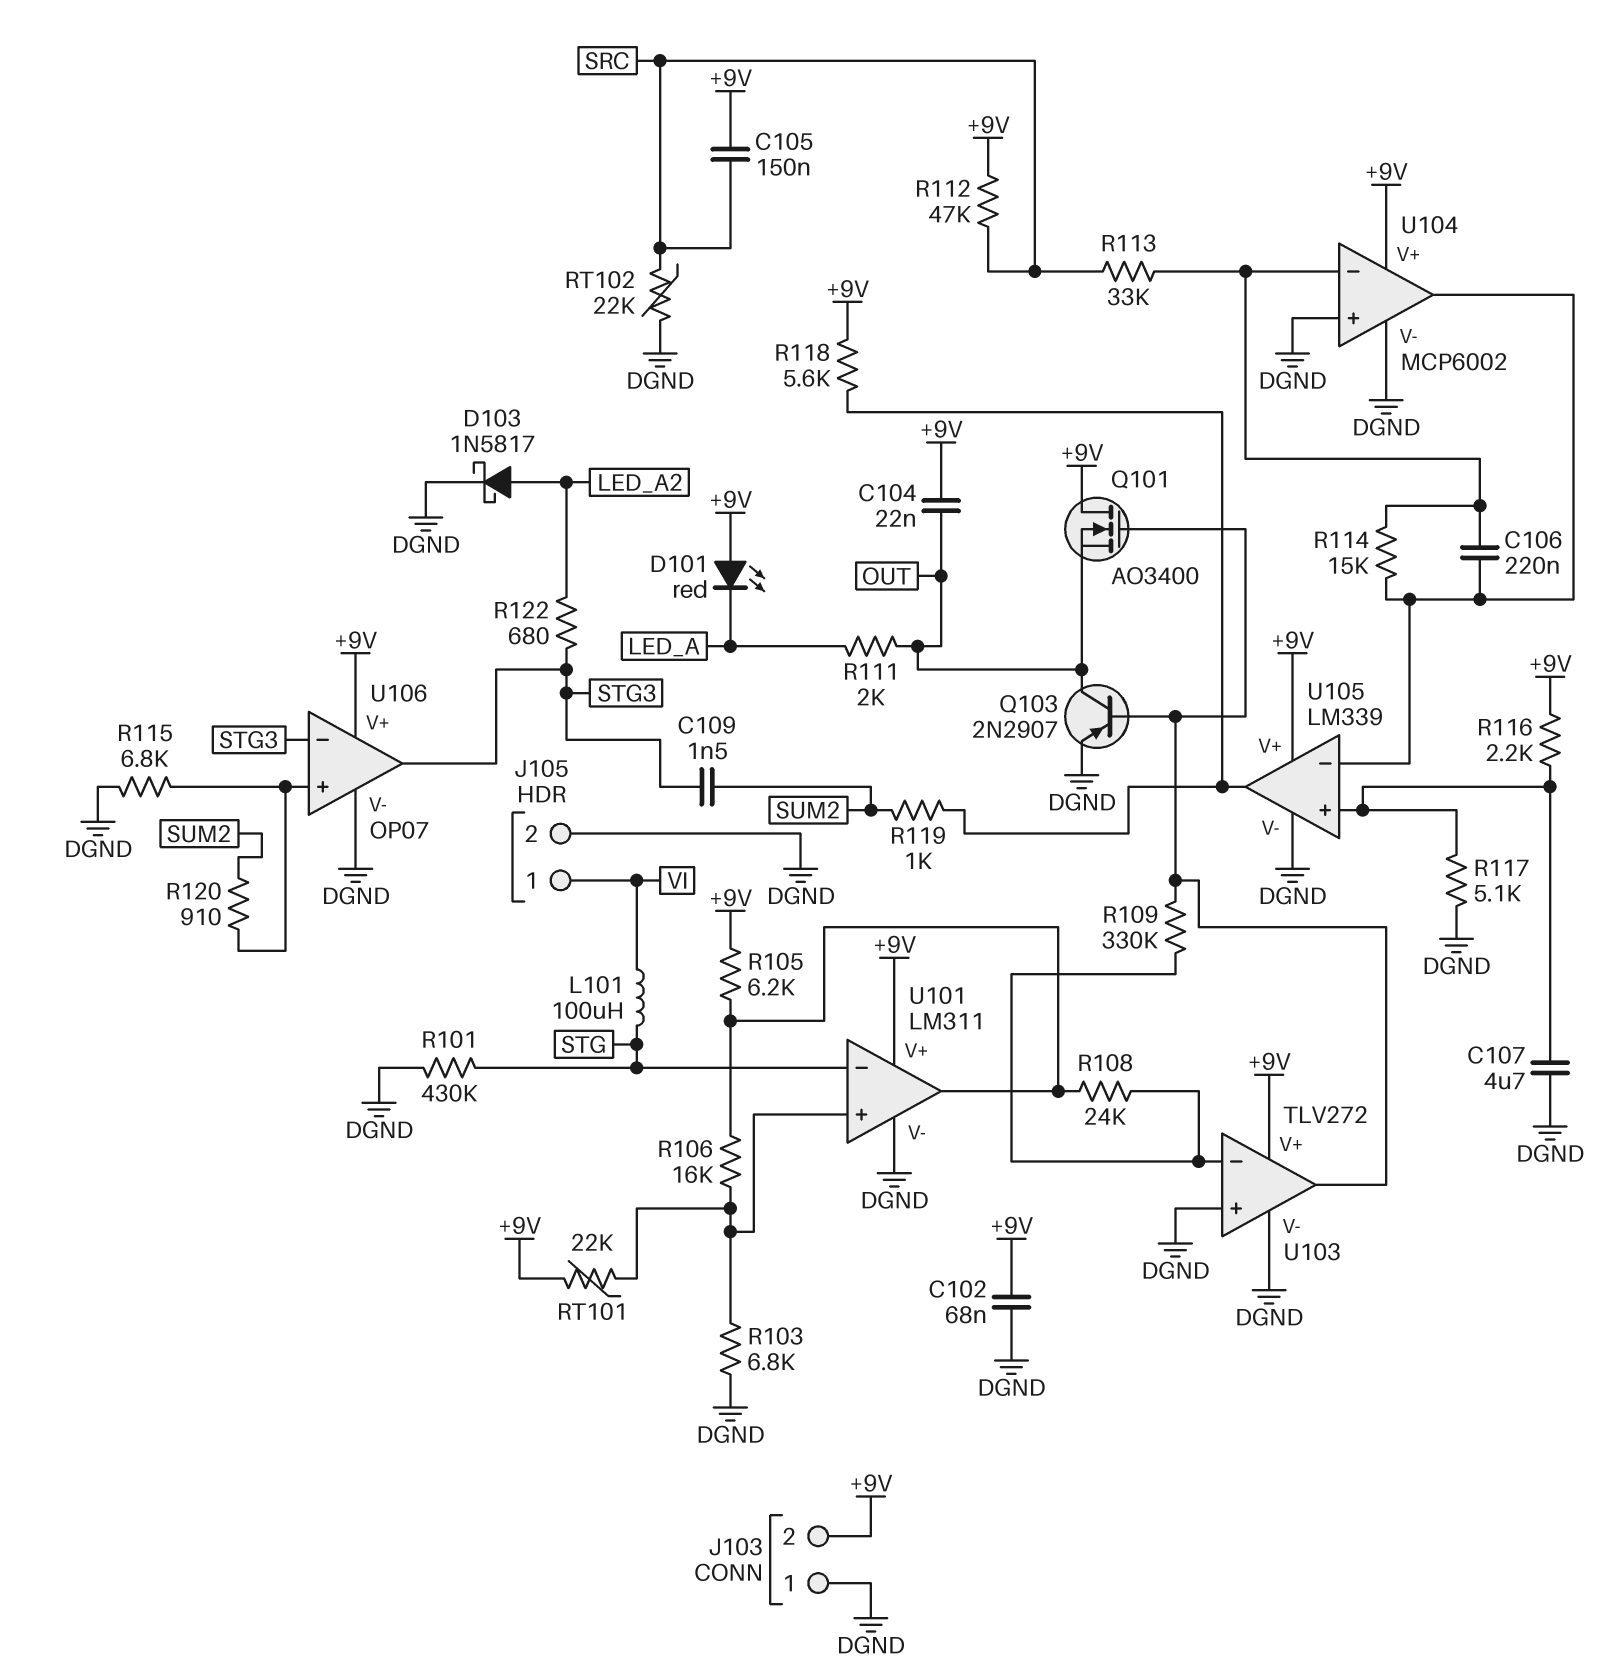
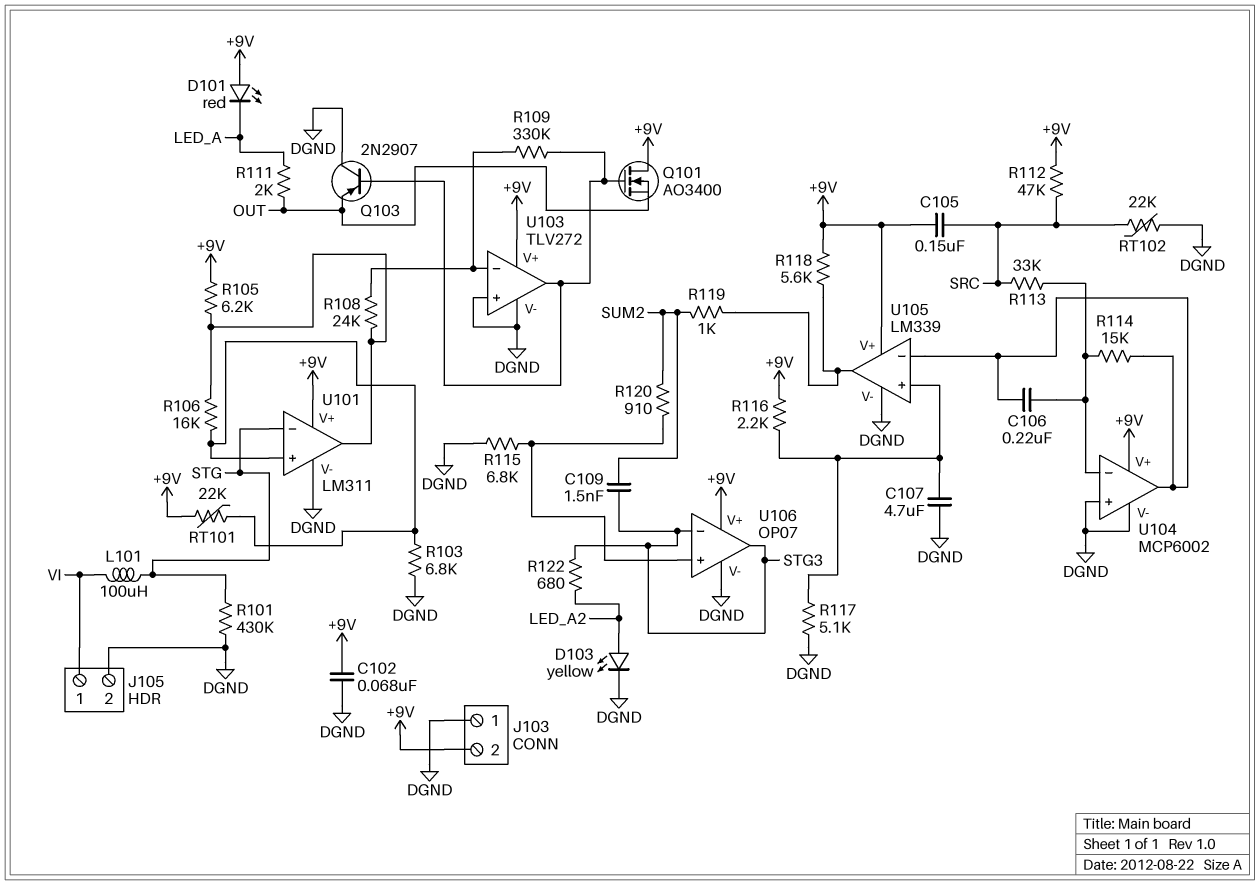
C104: 22nF (+9V, OUT) -> none
D103: schottky 1N5817 (A LED_A2, K DGND) -> LED yellow (A LED_A2, K DGND)
Q103: PNP 2N2907 (B U103/out, C OUT, E DGND) -> PNP 2N2907 (B U103/out, C DGND, E OUT)

